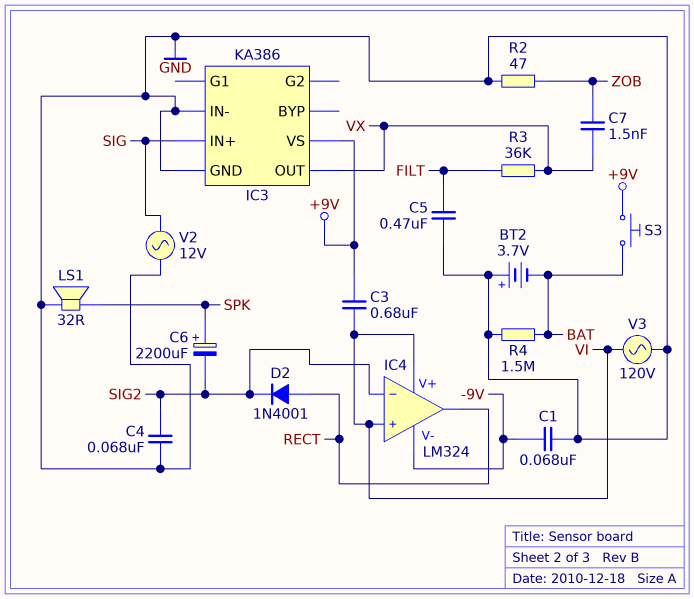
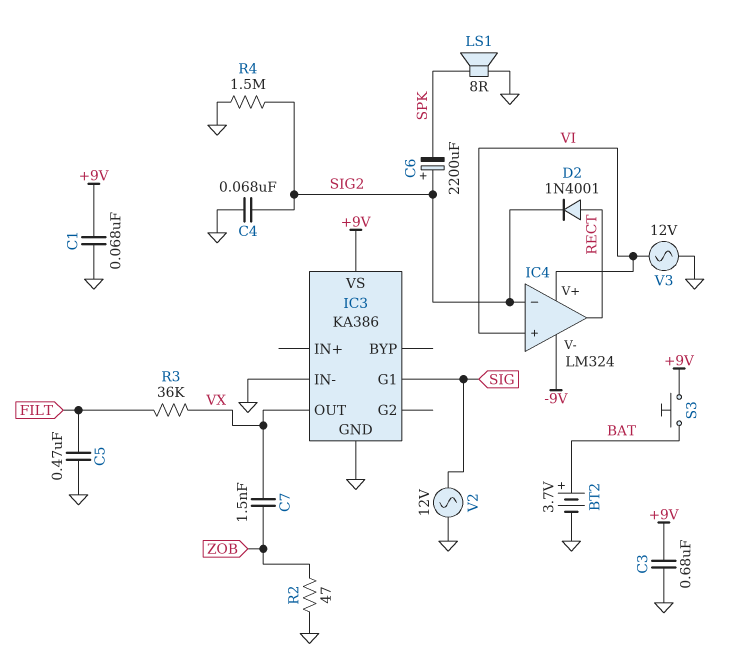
BT2: 3.7V (plus GND, minus BAT) -> 3.7V (plus BAT, minus GND)
C1: 68nF (-9V, GND) -> 68nF (+9V, GND)
C3: 680nF (+9V, VI) -> 680nF (+9V, GND)
C6: 2200uF (plus SPK, minus SIG2) -> 2200uF (plus SIG2, minus SPK)
IC3 pin G1: none -> SIG
IC3 pin IN+: SIG -> none
LS1: speaker 32R (GND, SPK) -> speaker 8R (GND, SPK)
R4: 1.5M (BAT, GND) -> 1.5M (GND, SIG2)
V3: AC 120V (GND, VI) -> AC 12V (GND, VI)

